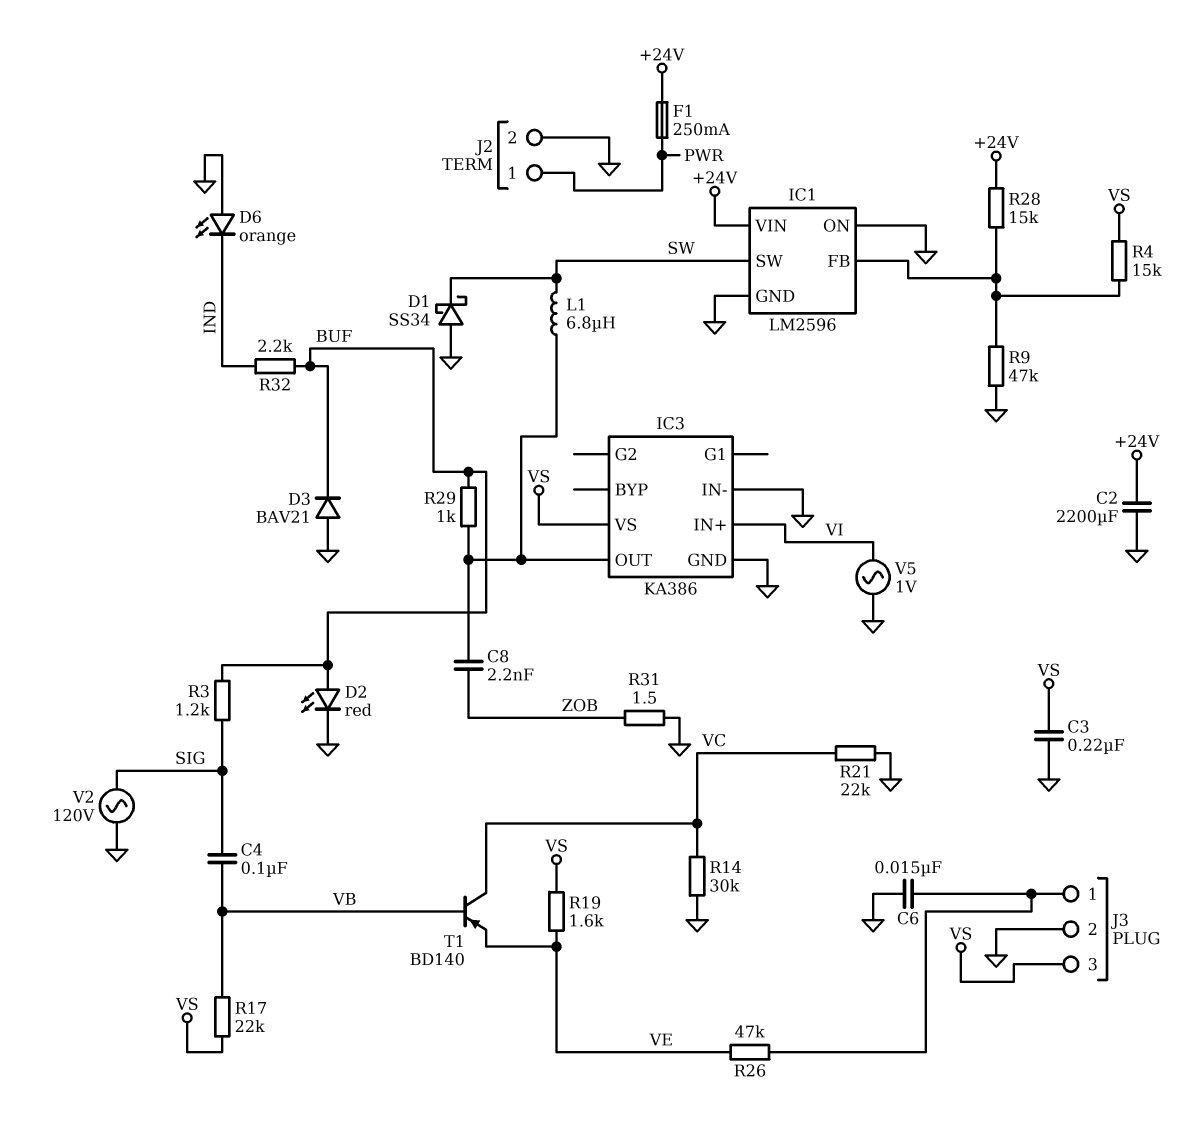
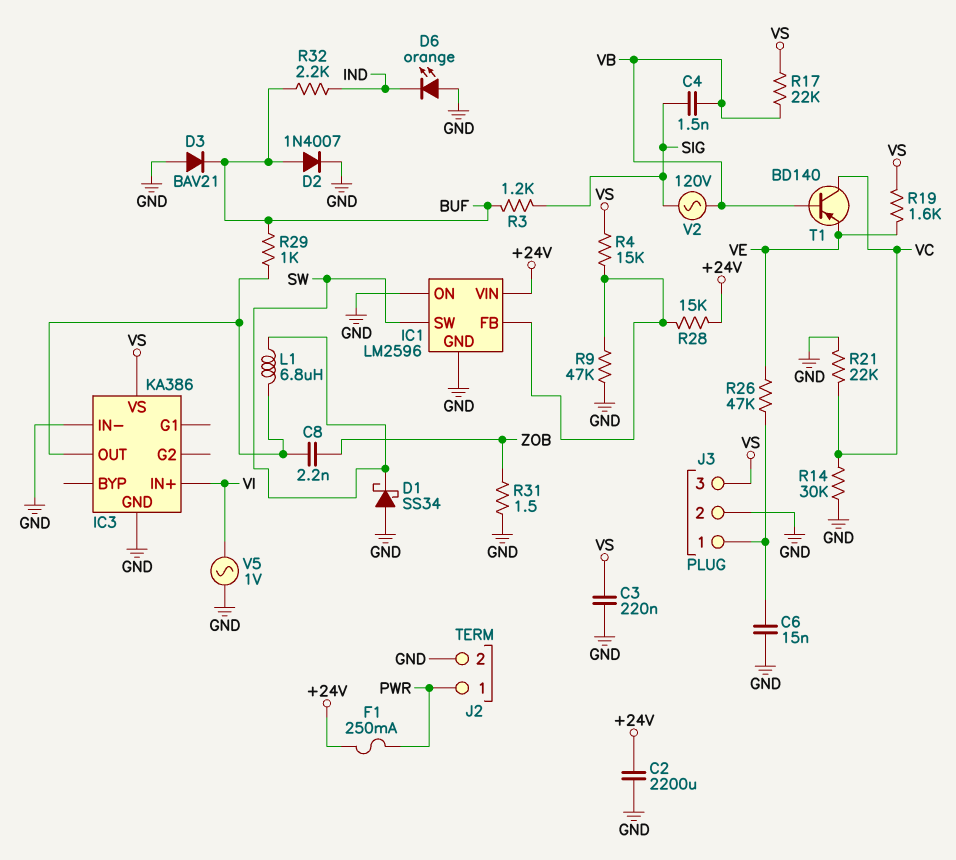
C4: 100nF (SIG, VB) -> 1.5nF (SIG, VB)
D2: LED red (A BUF, K GND) -> diode 1N4007 (A BUF, K GND)
V2: AC 120V (GND, SIG) -> AC 120V (SIG, VB)

